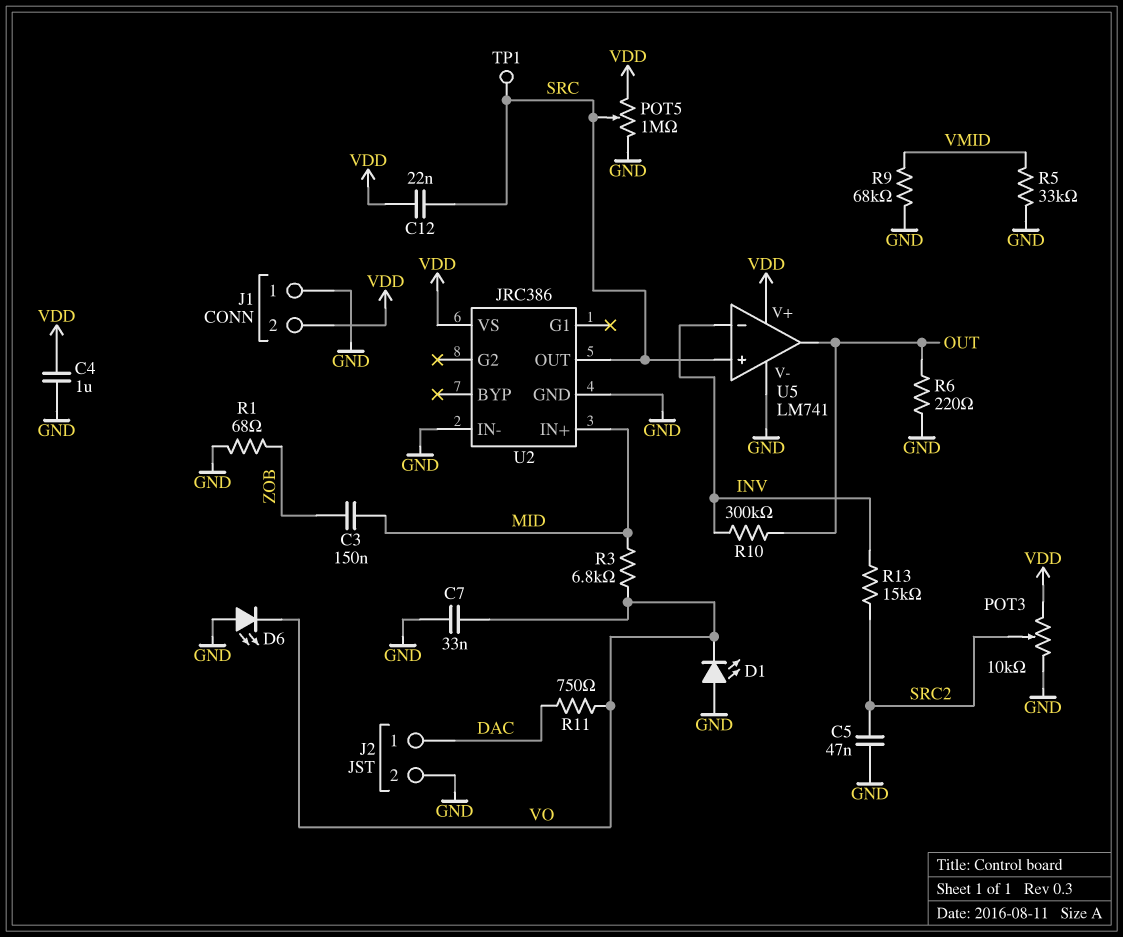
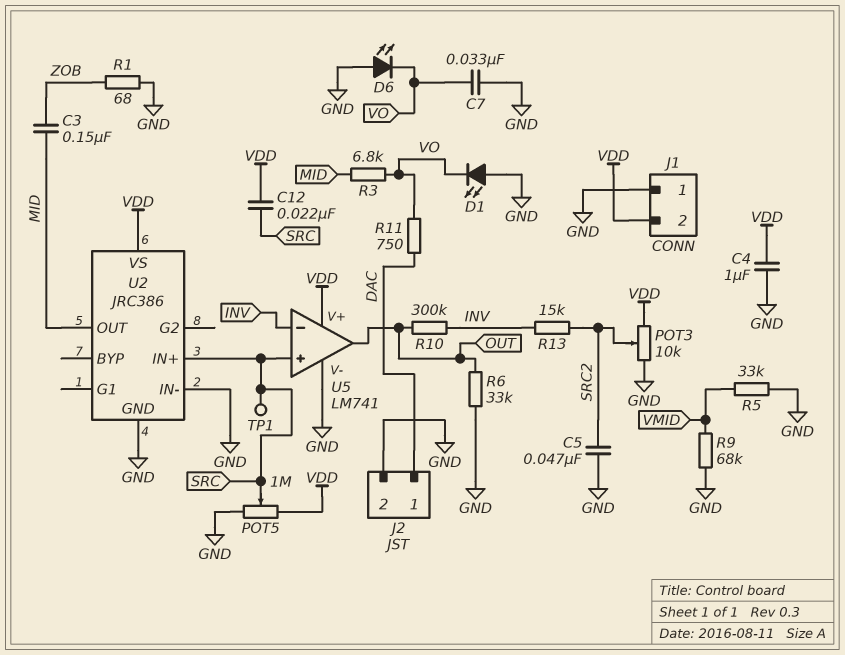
R6: 220 (GND, OUT) -> 33k (GND, OUT)
U2 pin IN+: MID -> SRC
U2 pin OUT: SRC -> MID

